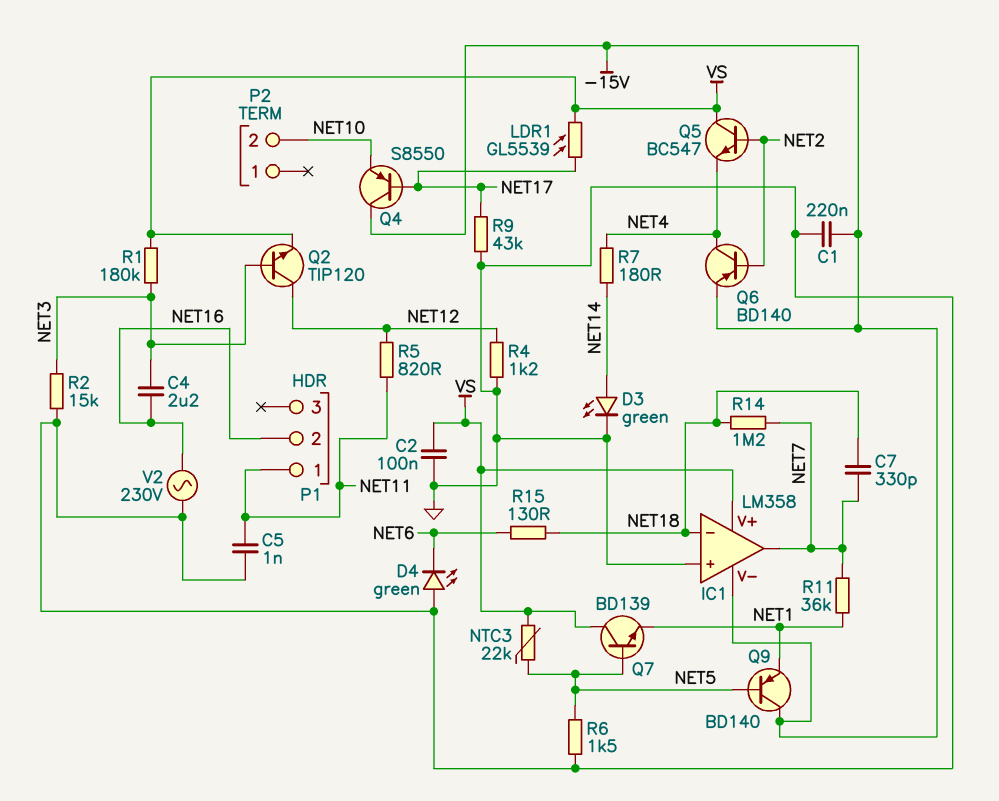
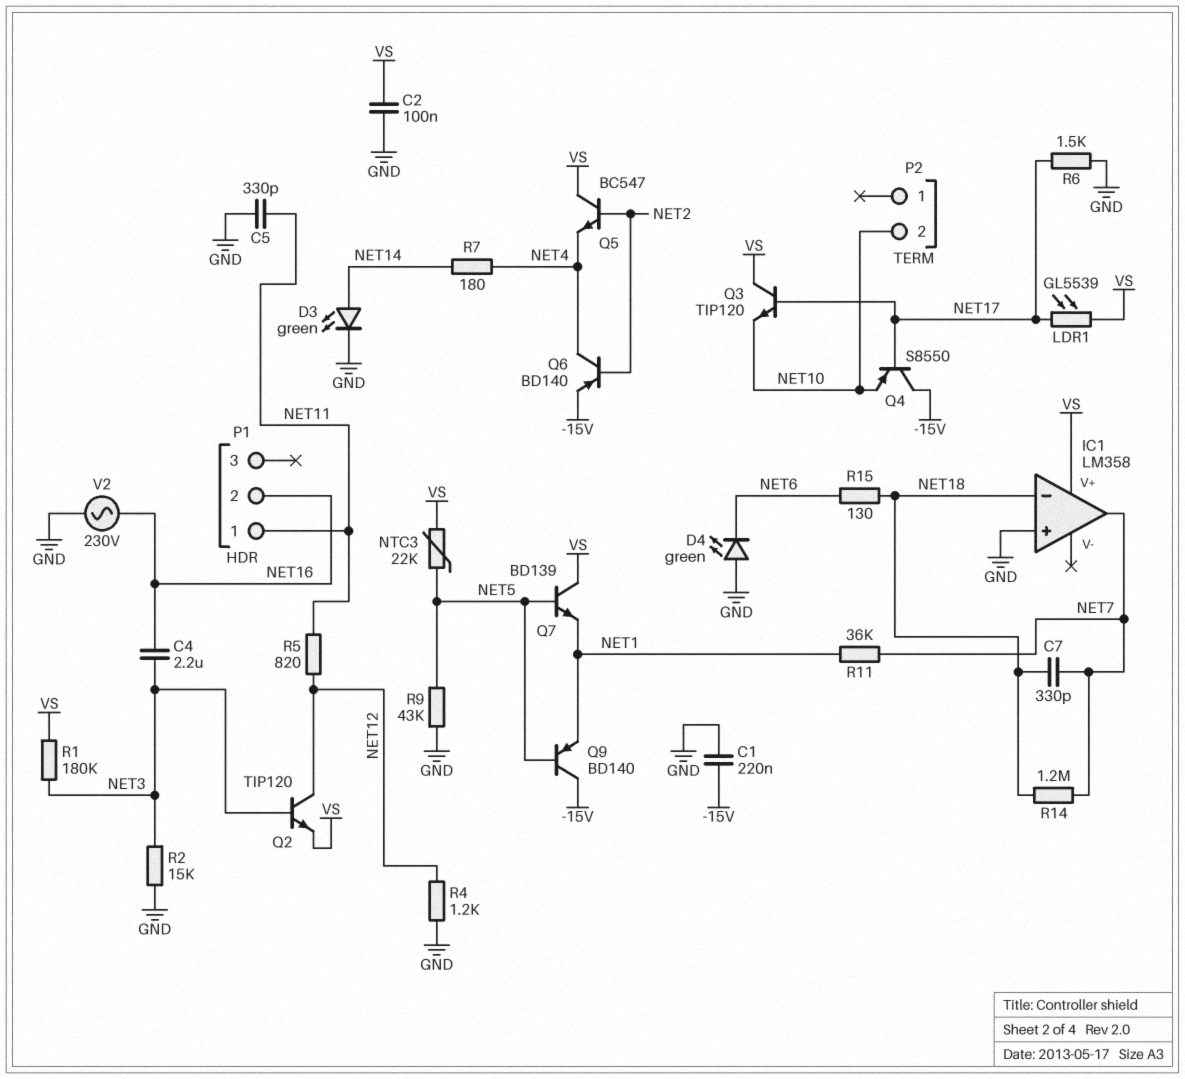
C5: 1nF (GND, NET11) -> 330pF (GND, NET11)
IC1 pin V-: -15V -> none
Q3: none -> NPN TIP120 (B NET17, C VS, E NET10)
R6: 1.5k (GND, NET5) -> 1.5k (GND, NET17)
R9: 43k (GND, NET17) -> 43k (GND, NET5)

